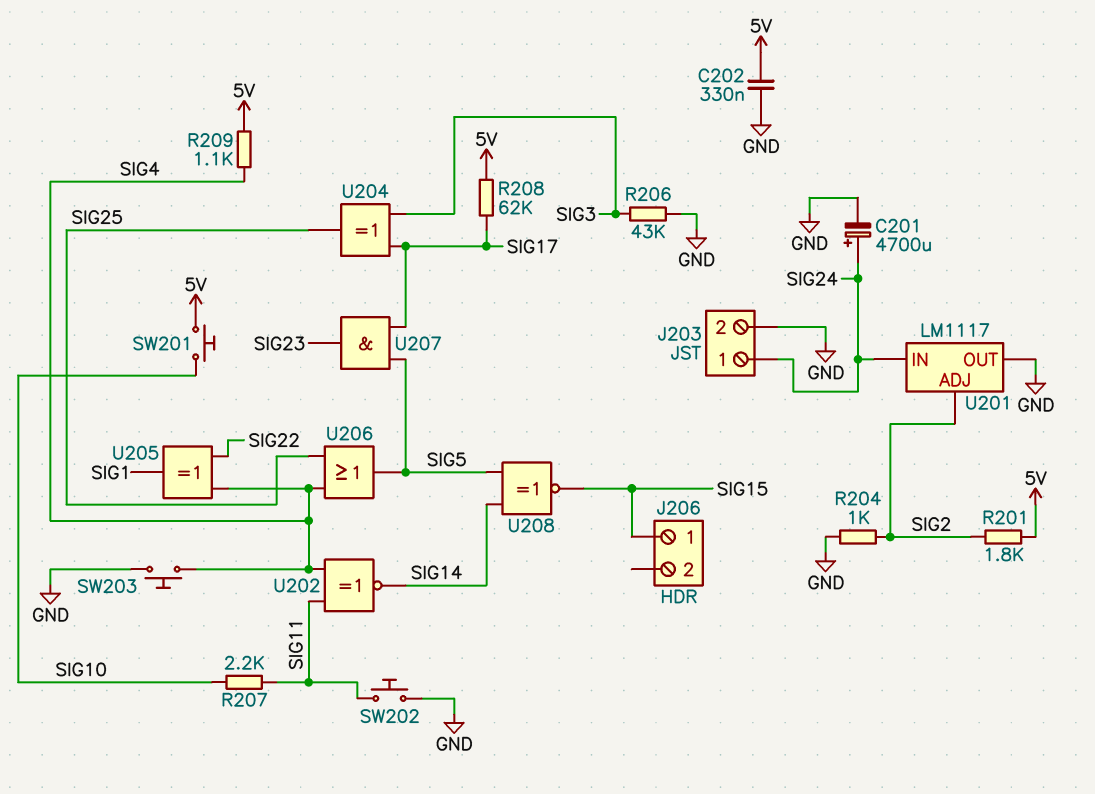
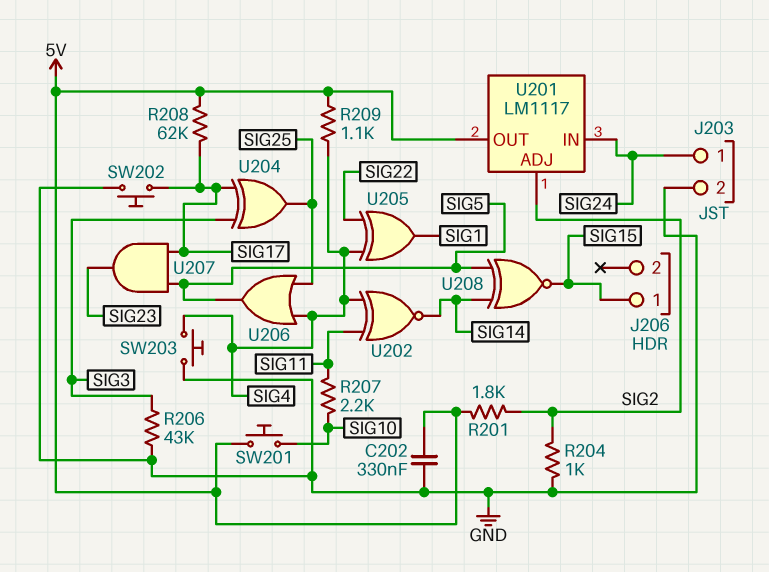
C201: 4700uF (plus SIG24, minus GND) -> none
SW202: button (GND, SIG11) -> button (GND, SIG17)
U201 pin OUT: GND -> 5V

